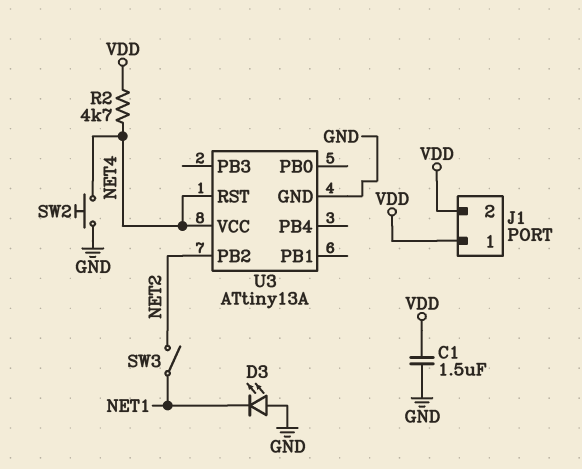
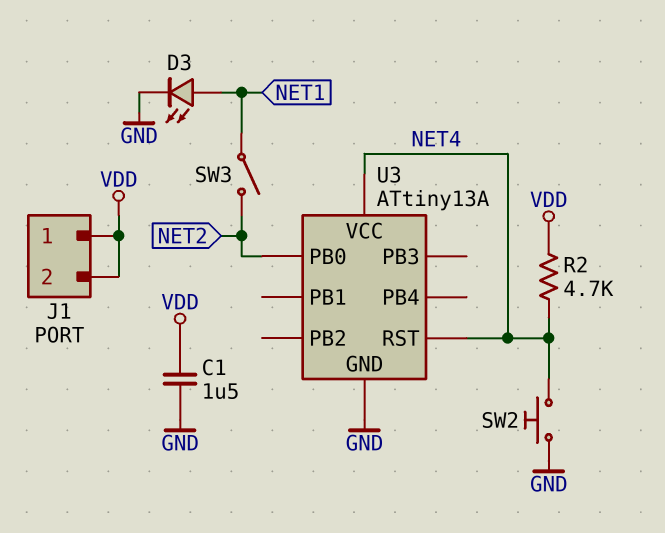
D3: LED (A GND, K NET1) -> LED (A NET1, K GND)
U3 pin PB0: none -> NET2
U3 pin PB2: NET2 -> none

